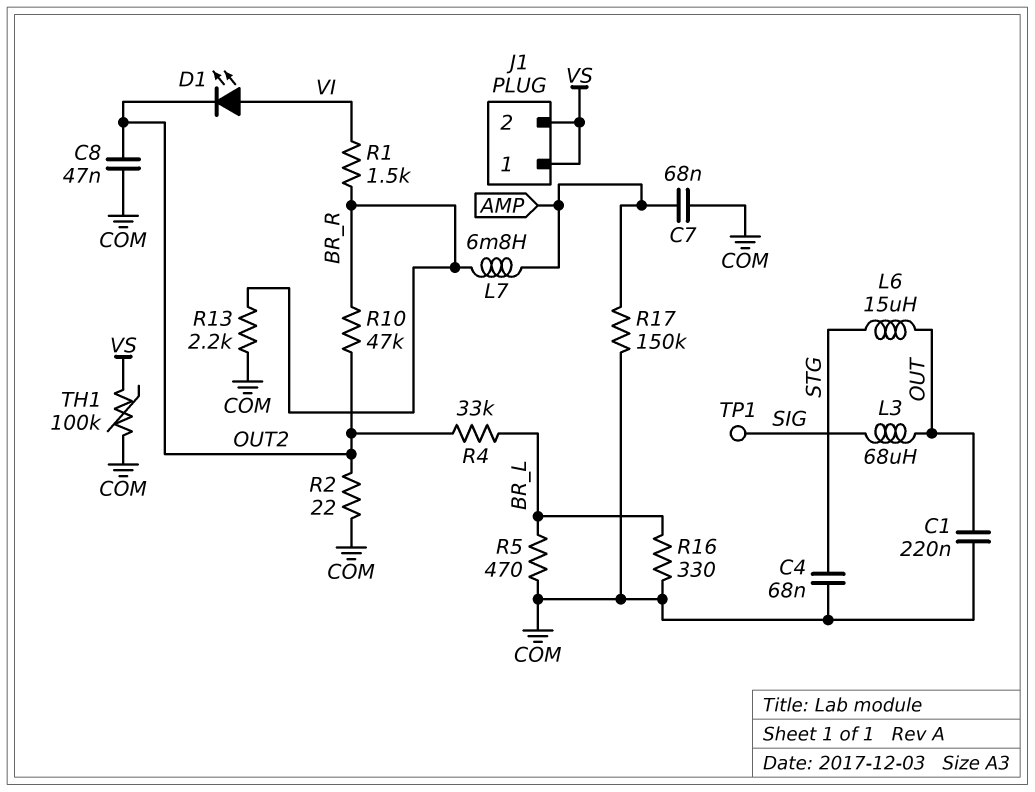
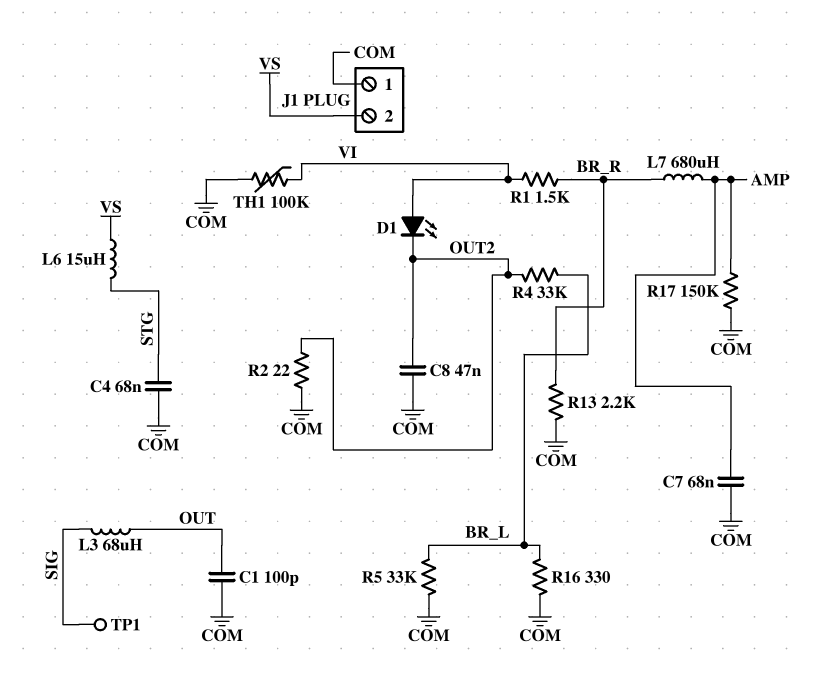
C1: 220nF (COM, OUT) -> 100pF (COM, OUT)
J1 pin 1: VS -> COM
L6: 15uH (OUT, STG) -> 15uH (STG, VS)
L7: 6.8mH (AMP, BR_R) -> 680uH (AMP, BR_R)
R5: 470 (BR_L, COM) -> 33k (BR_L, COM)
R10: 47k (BR_R, OUT2) -> none
TH1: 100k (COM, VS) -> 100k (COM, VI)

